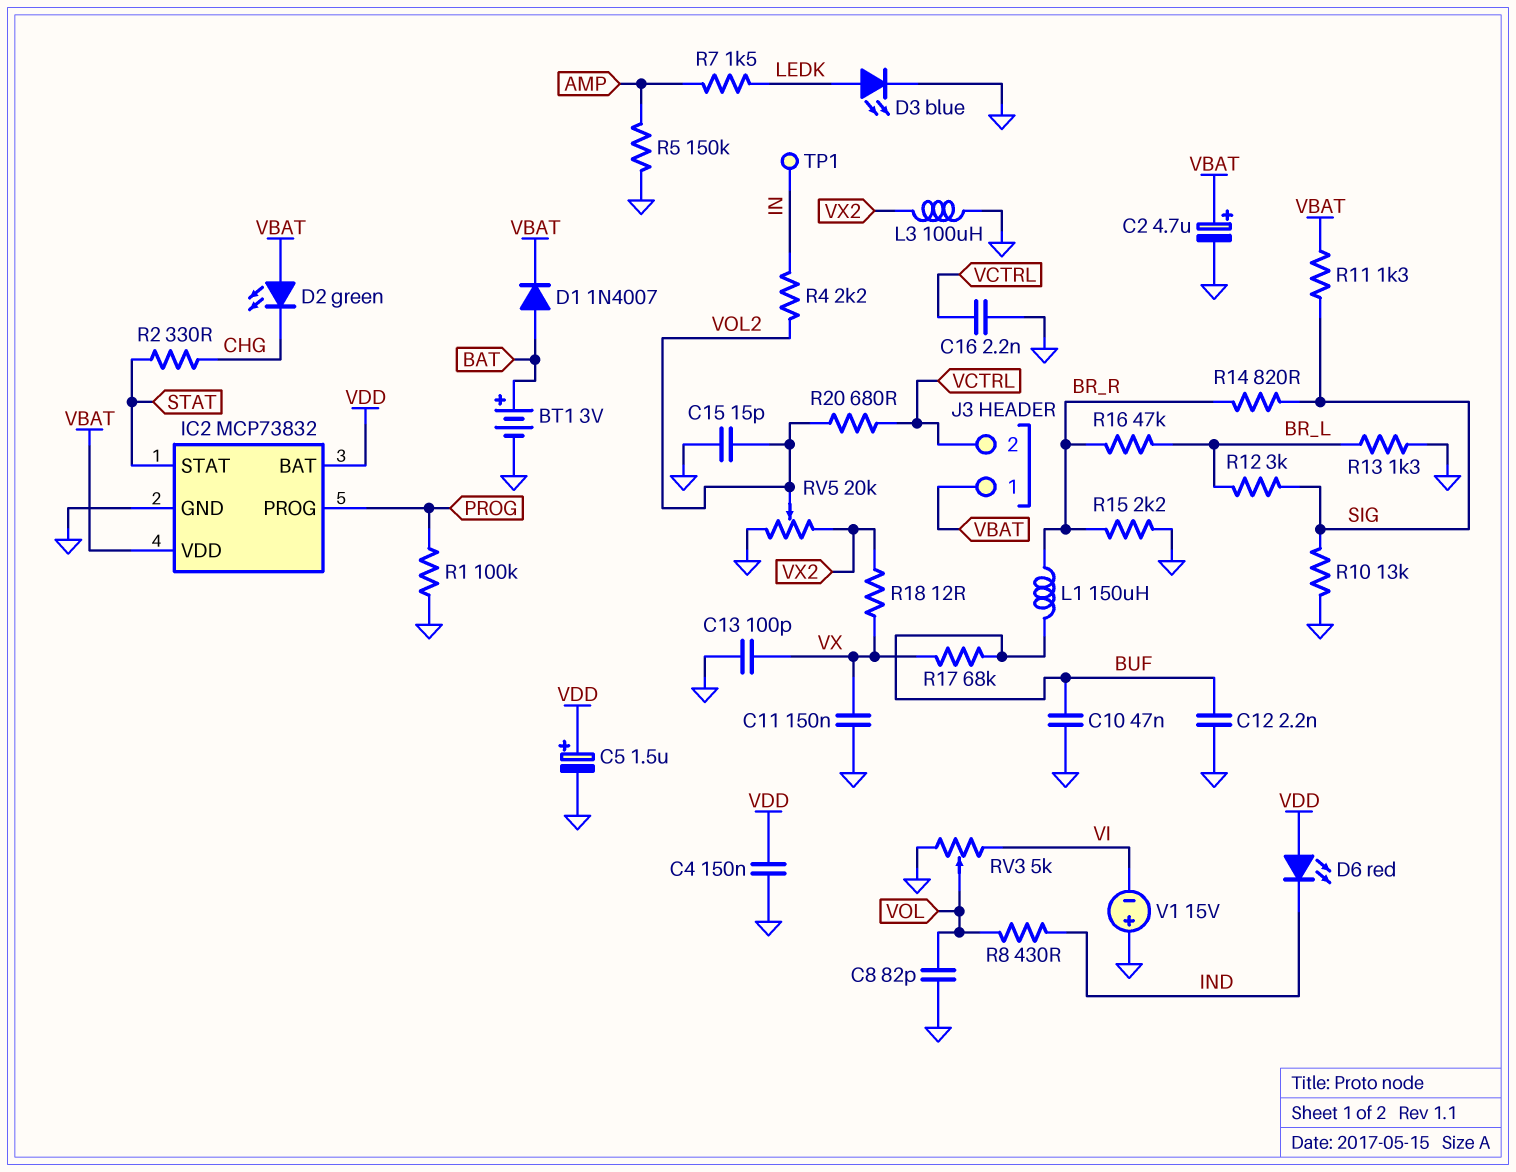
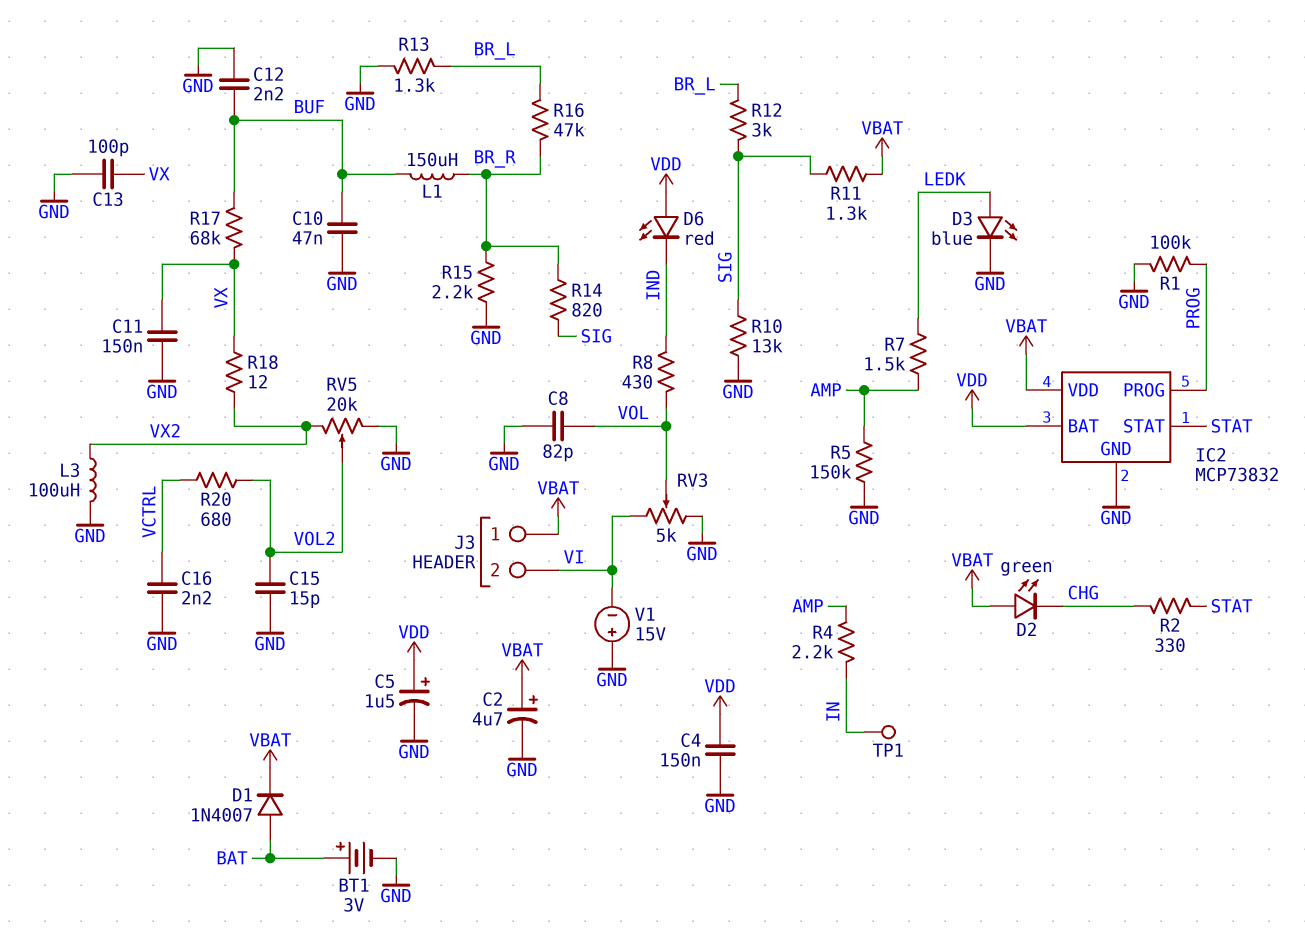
J3 pin 2: VCTRL -> VI
R4: 2.2k (IN, VOL2) -> 2.2k (AMP, IN)

